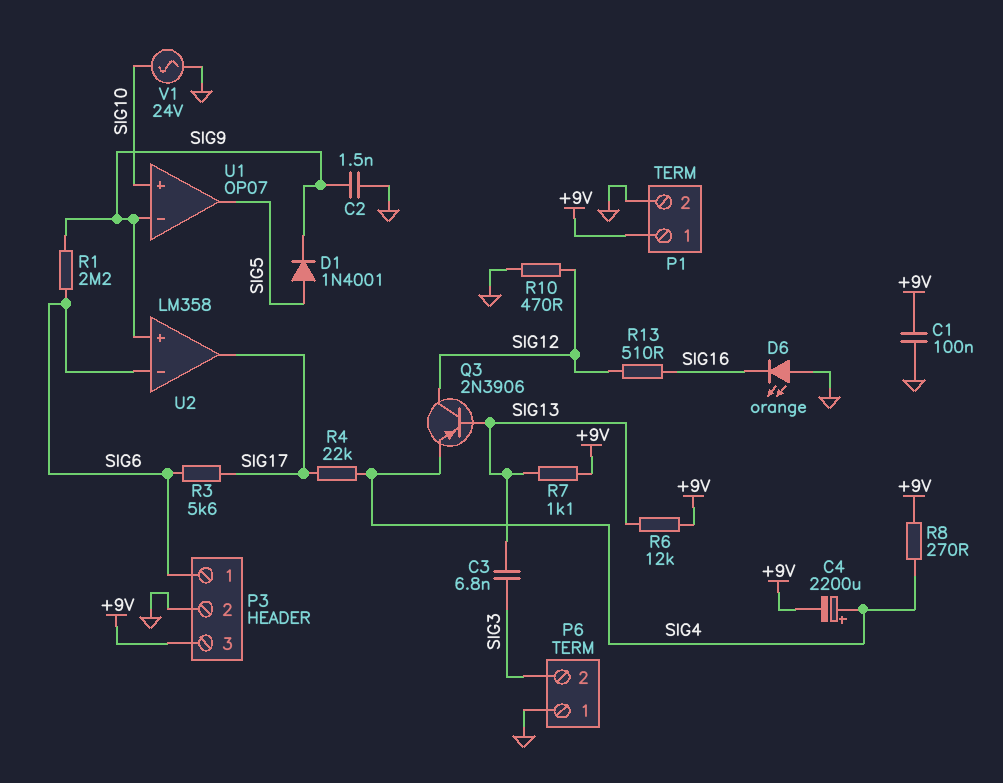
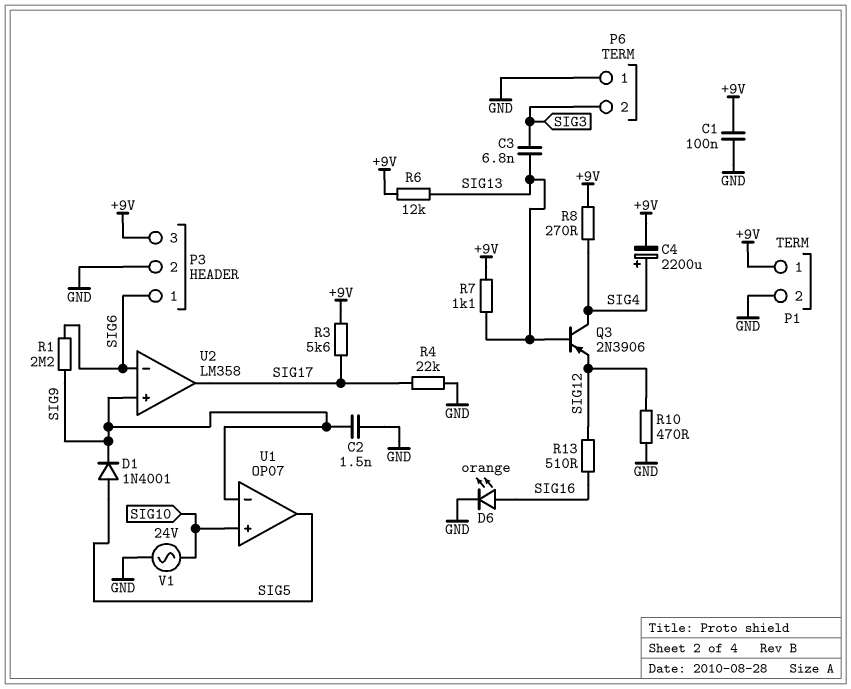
D6: LED orange (A GND, K SIG16) -> LED orange (A SIG16, K GND)
Q3: PNP 2N3906 (B SIG13, C SIG12, E SIG4) -> PNP 2N3906 (B SIG13, C SIG4, E SIG12)
R3: 5.6k (SIG6, SIG17) -> 5.6k (+9V, SIG17)
R4: 22k (SIG4, SIG17) -> 22k (GND, SIG17)

